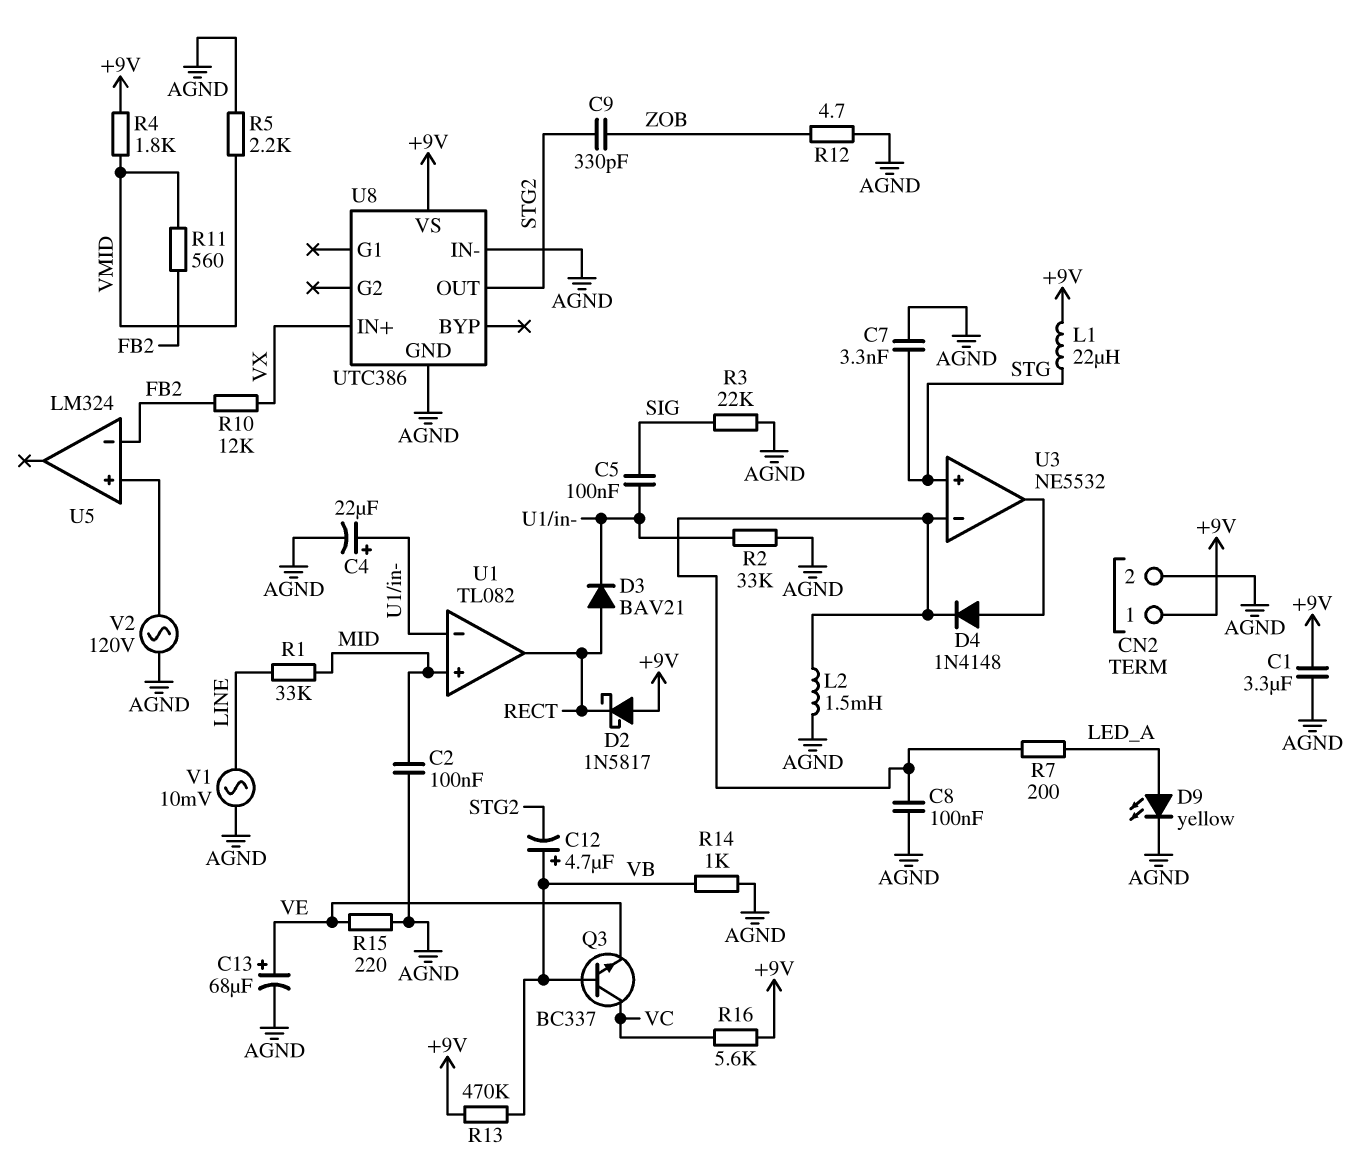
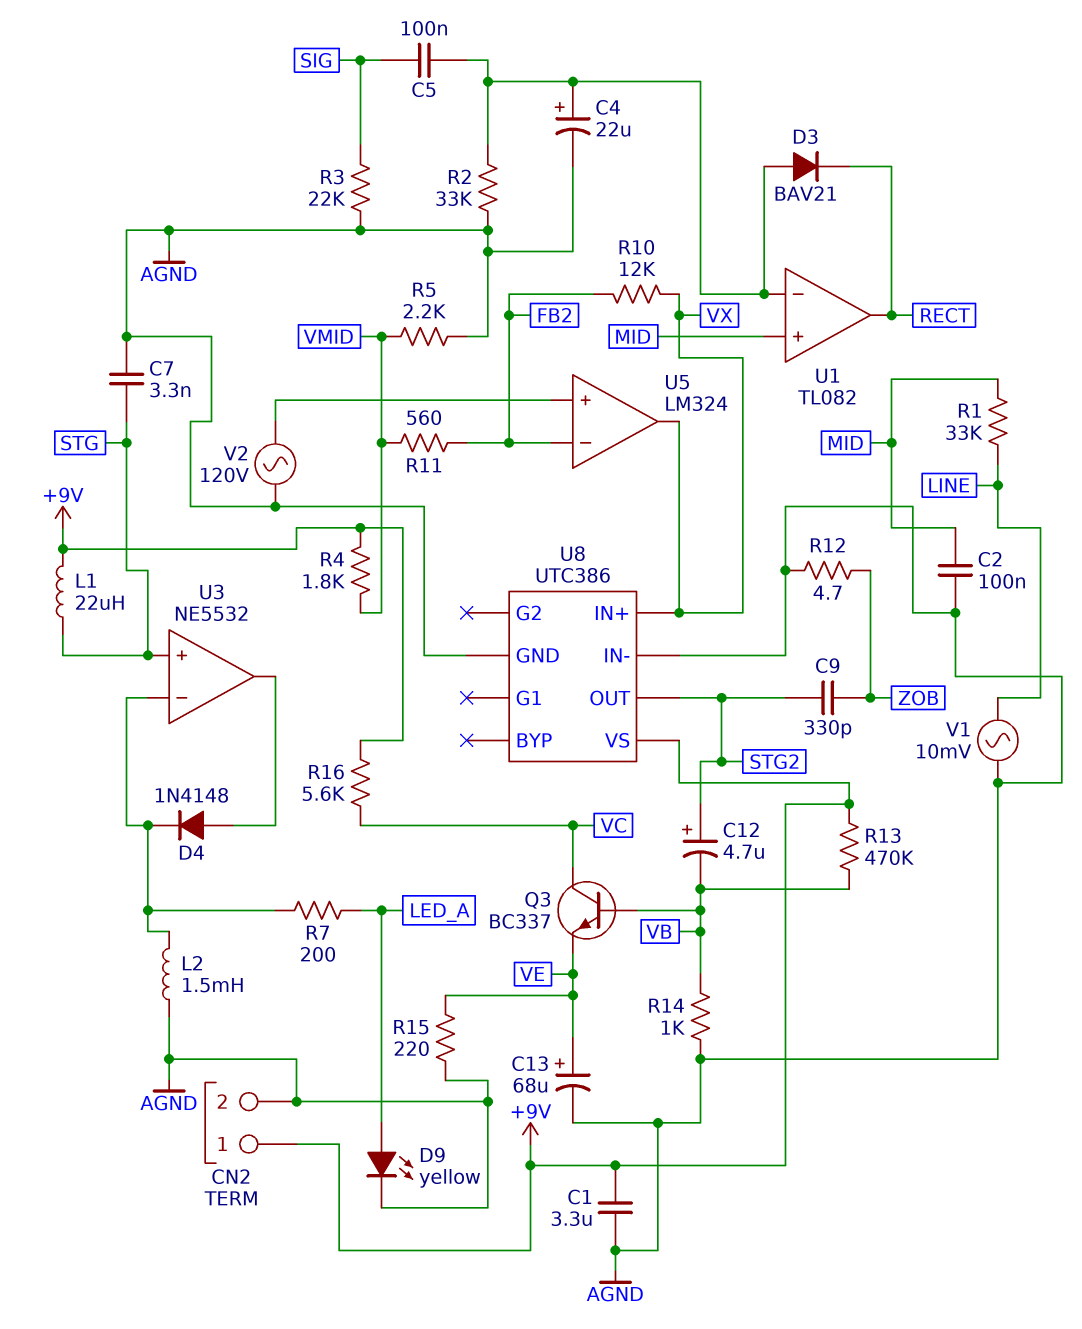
C8: 100nF (AGND, U3/in-) -> none
C12: 4.7uF (plus VB, minus STG2) -> 4.7uF (plus STG2, minus VB)
D2: schottky 1N5817 (A +9V, K RECT) -> none
D3: diode BAV21 (A RECT, K U1/in-) -> diode BAV21 (A U1/in-, K RECT)
U5 pin out: none -> VX

